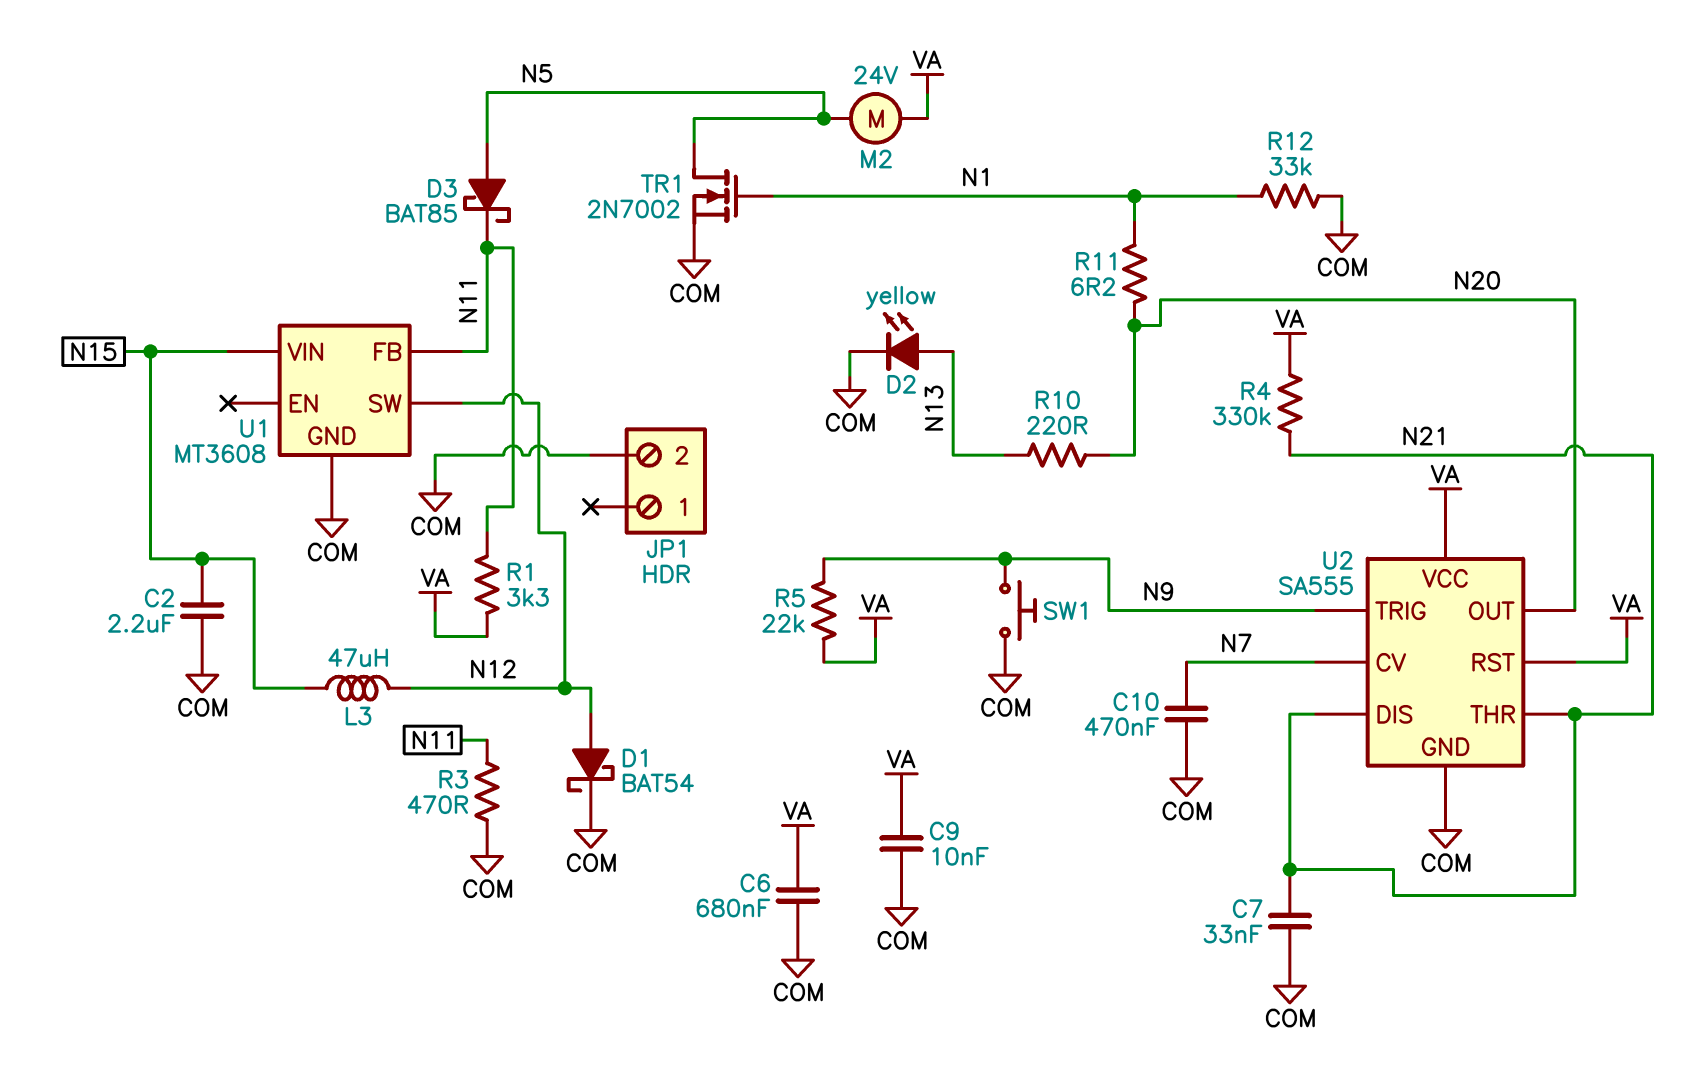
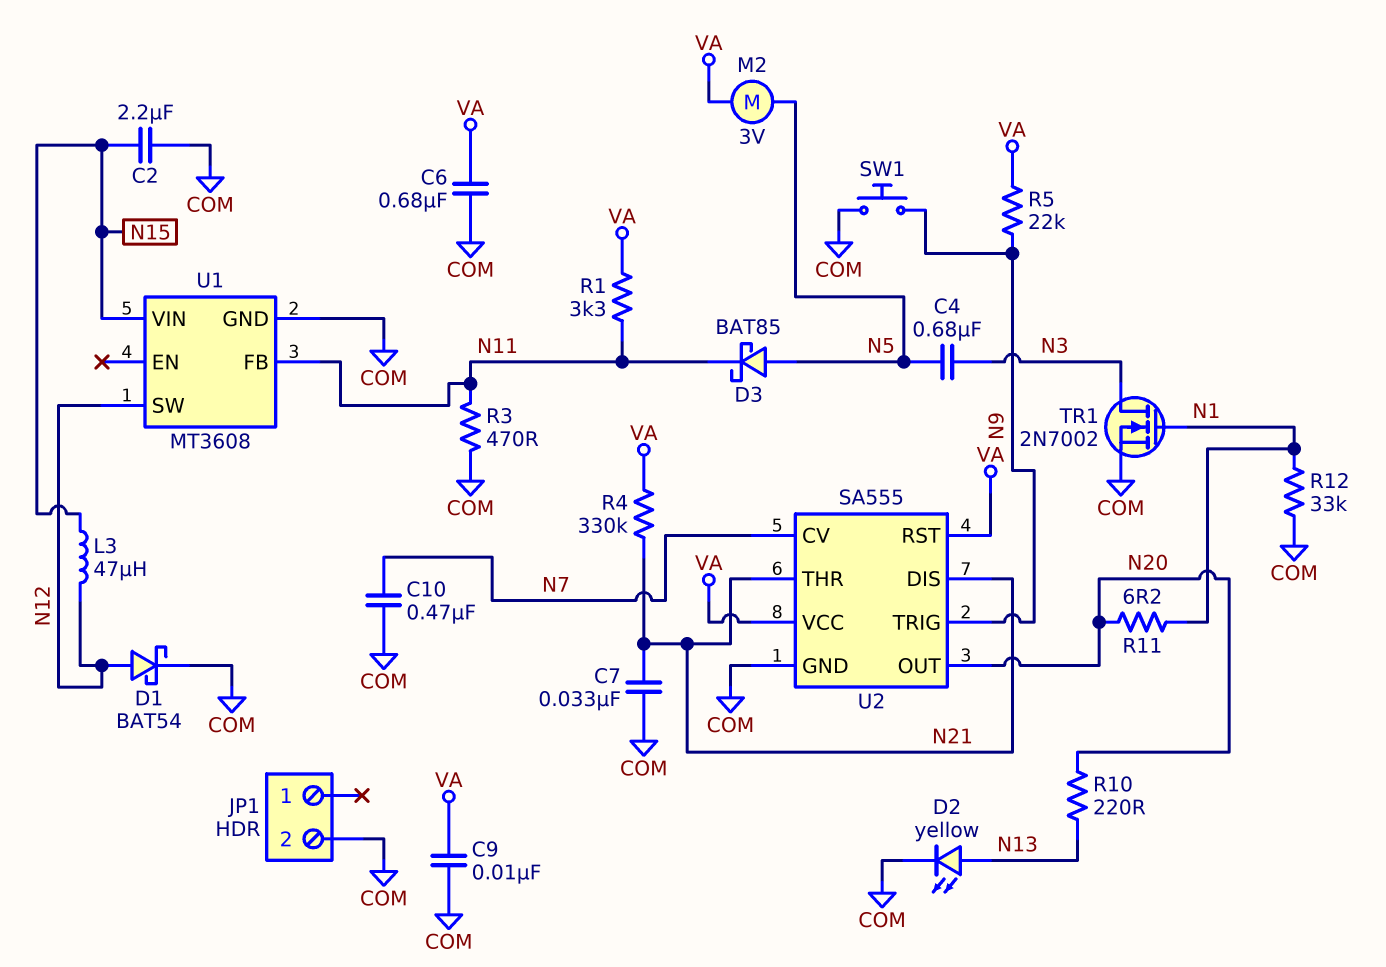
C4: none -> 680nF (N3, N5)
M2: motor 24V (N5, VA) -> motor 3V (N5, VA)
TR1: NMOS 2N7002 (G N1, D N5, S COM) -> NMOS 2N7002 (G N1, D N3, S COM)

